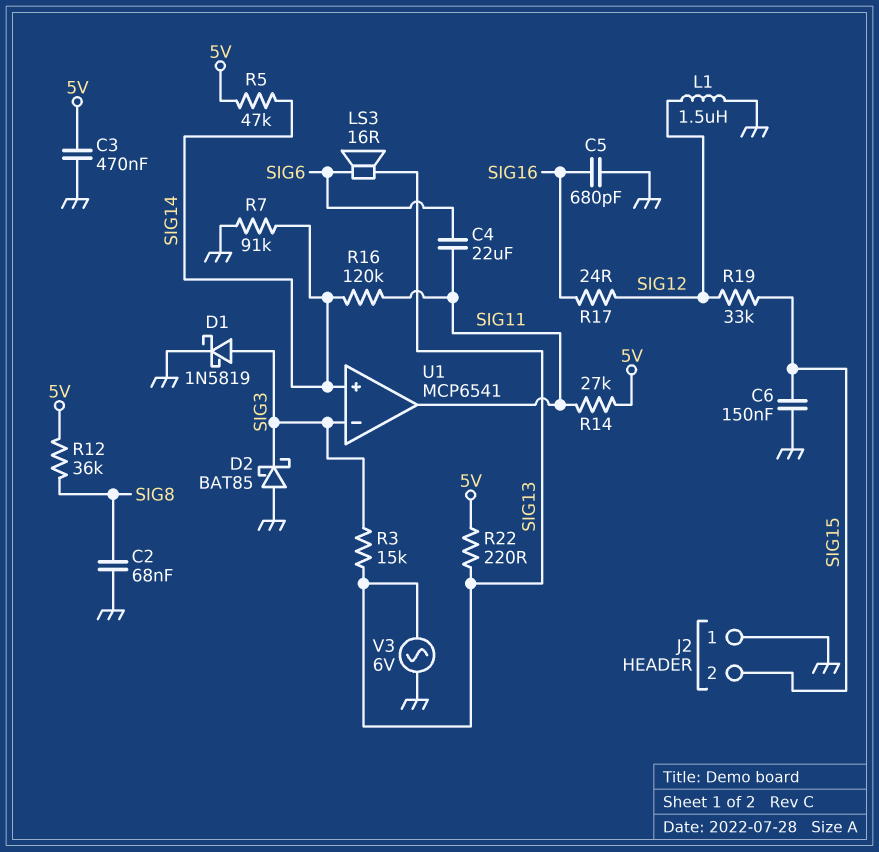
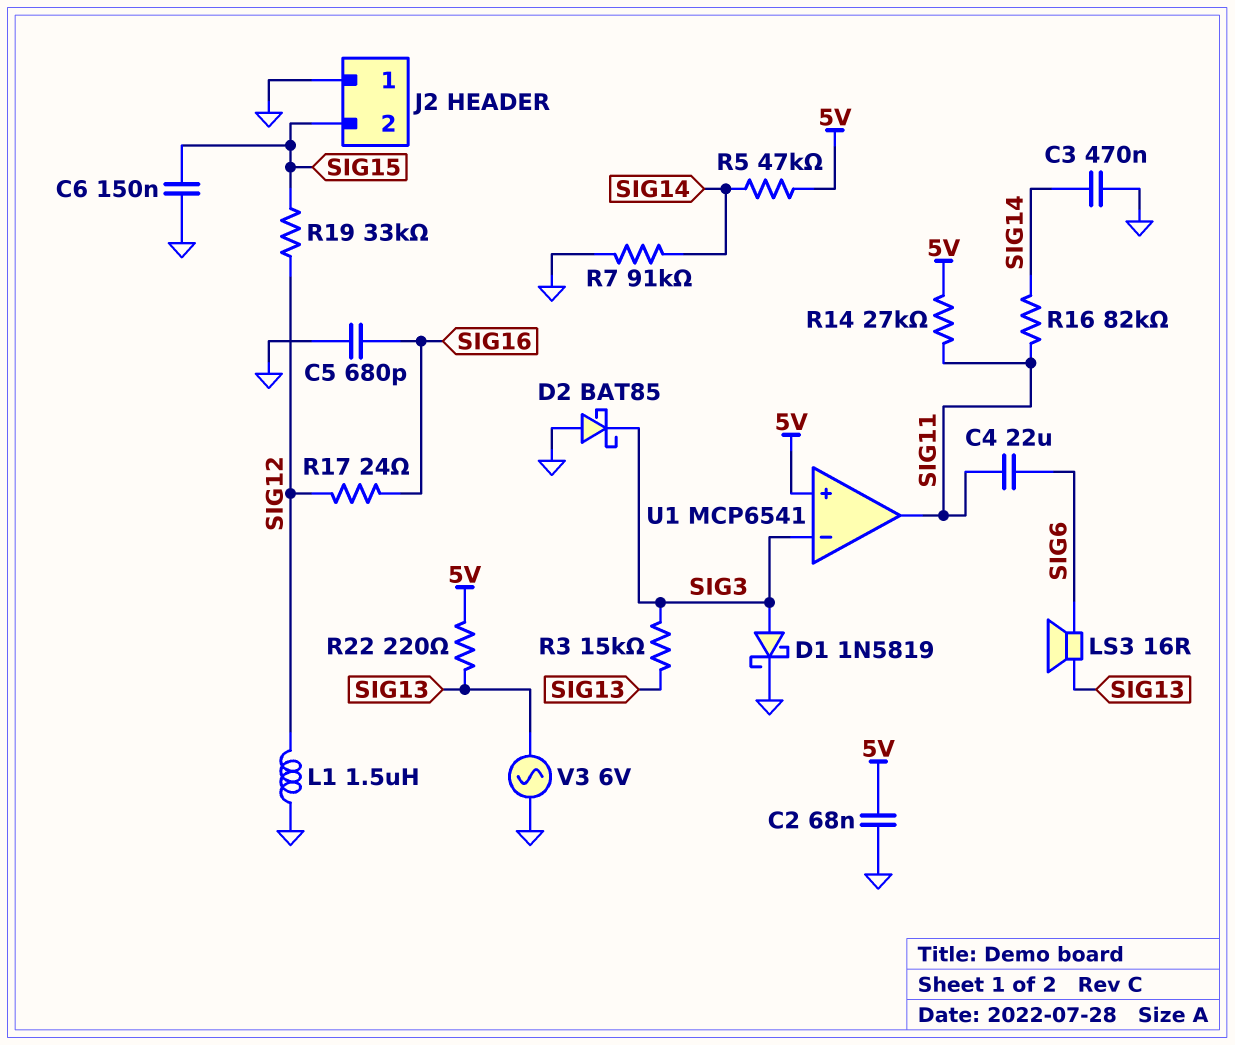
C2: 68nF (GND, SIG8) -> 68nF (5V, GND)
C3: 470nF (5V, GND) -> 470nF (GND, SIG14)
R12: 36k (5V, SIG8) -> none
R16: 120k (SIG11, SIG14) -> 82k (SIG11, SIG14)
U1 pin in+: SIG14 -> 5V

